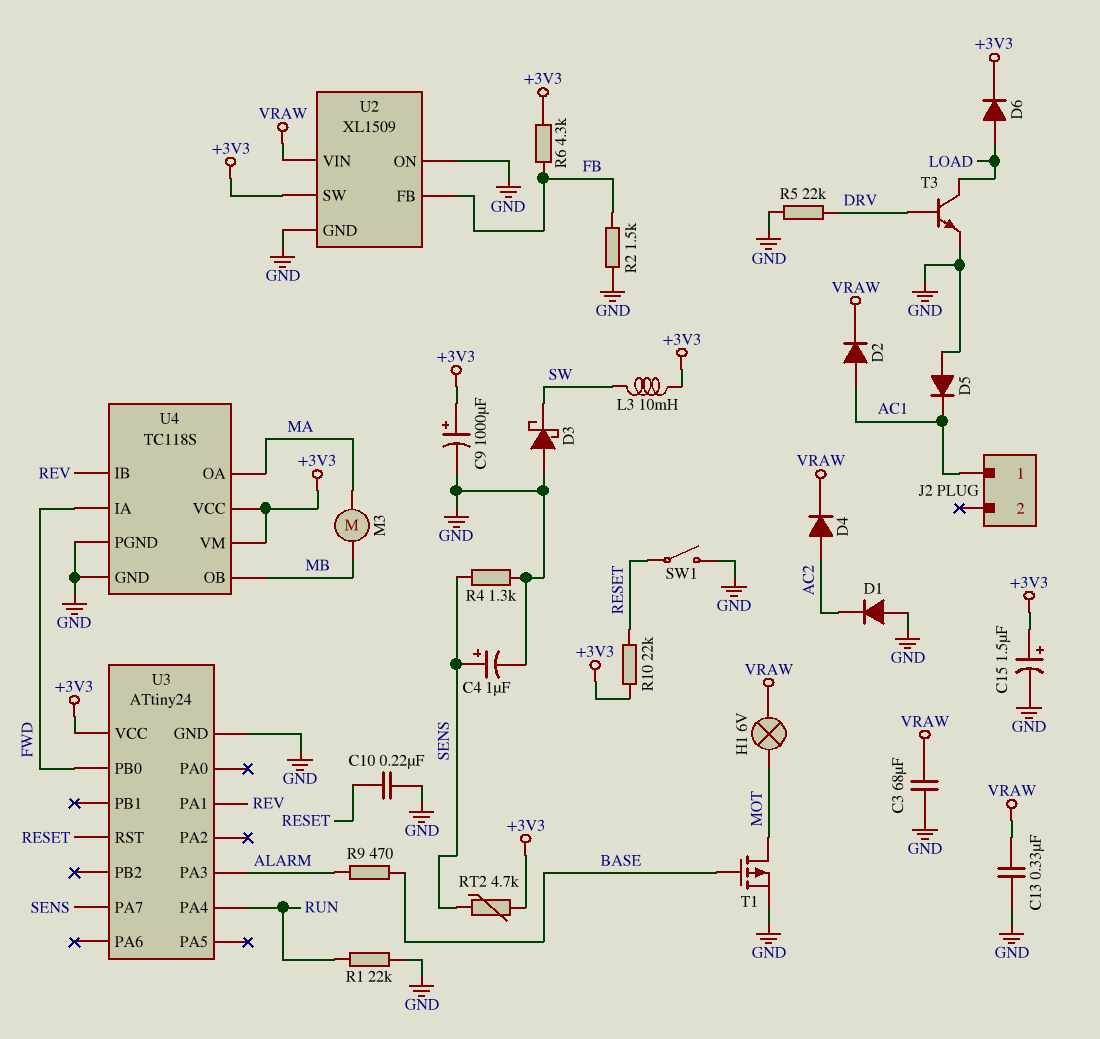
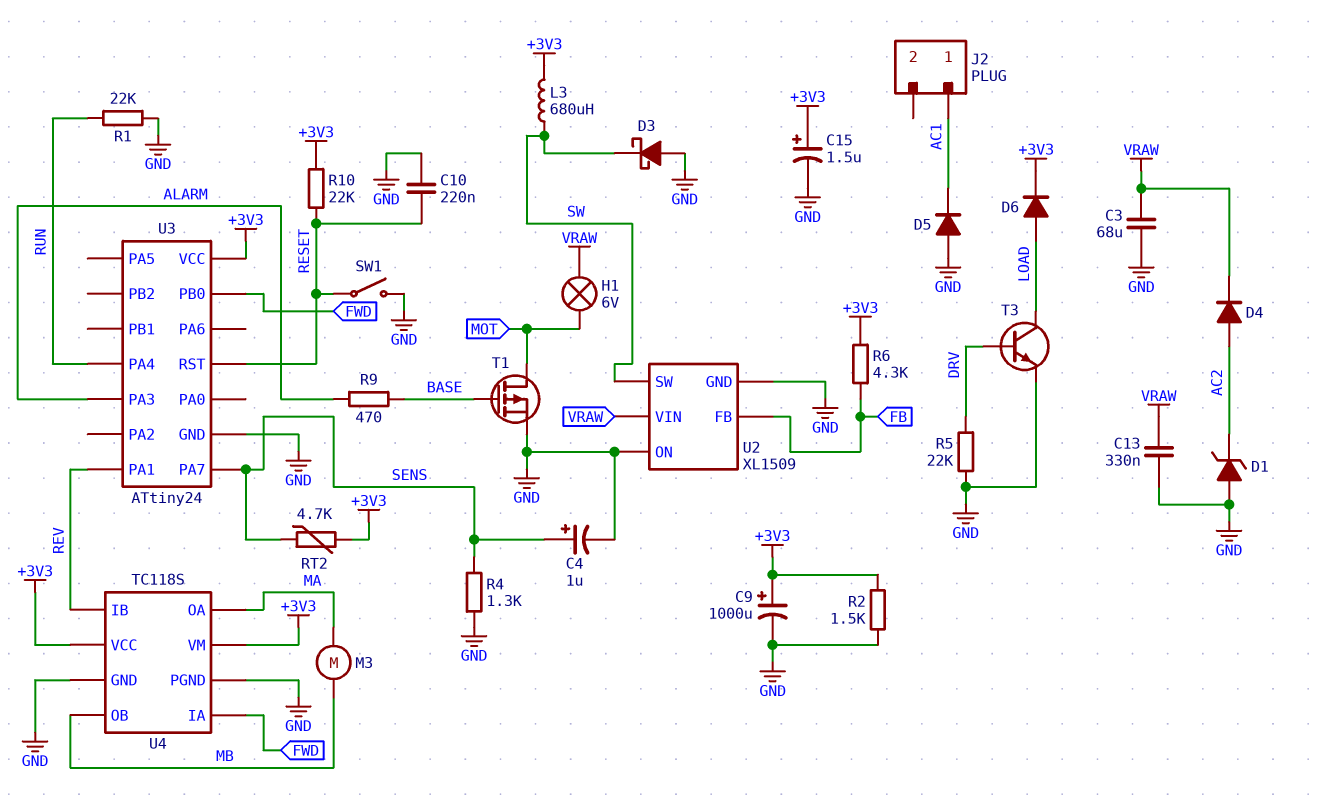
D1: diode (A GND, K AC2) -> zener (A GND, K AC2)
D2: diode (A AC1, K VRAW) -> none
L3: 10mH (+3V3, SW) -> 680uH (+3V3, SW)
R2: 1.5k (FB, GND) -> 1.5k (+3V3, GND)
U2 pin SW: +3V3 -> SW

